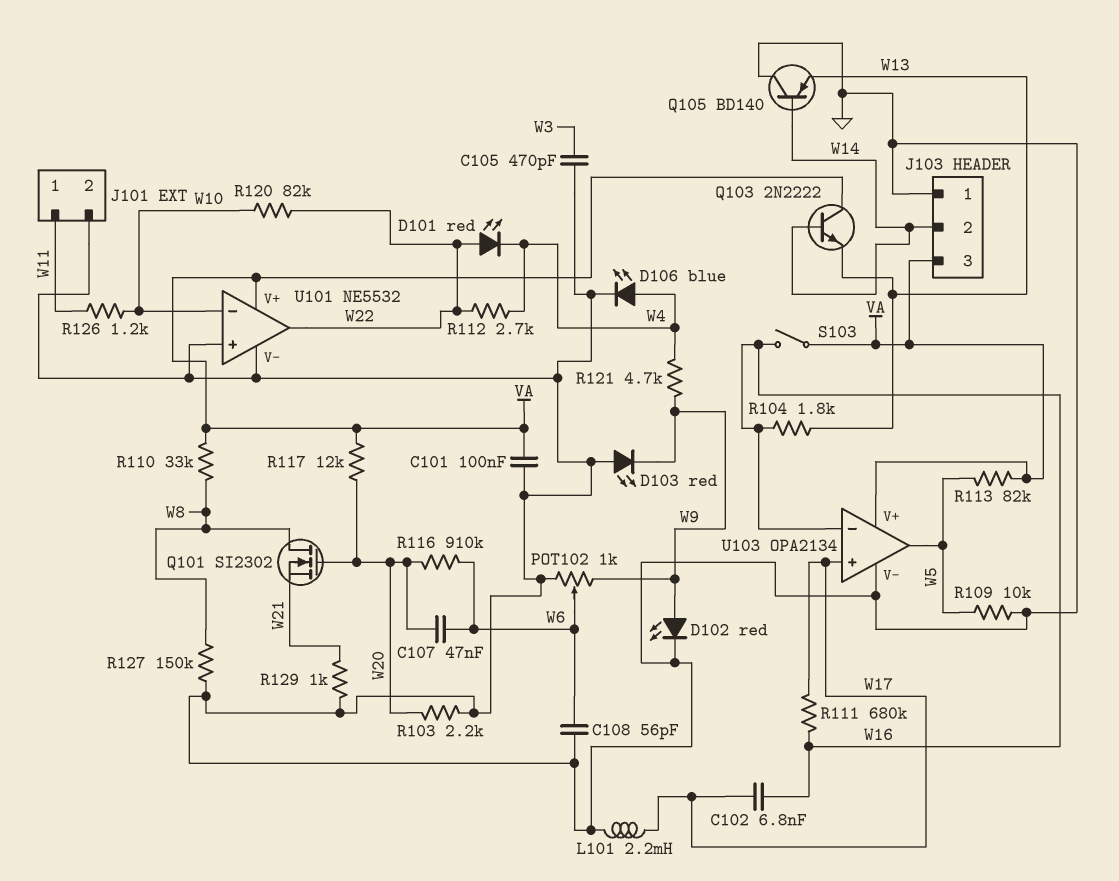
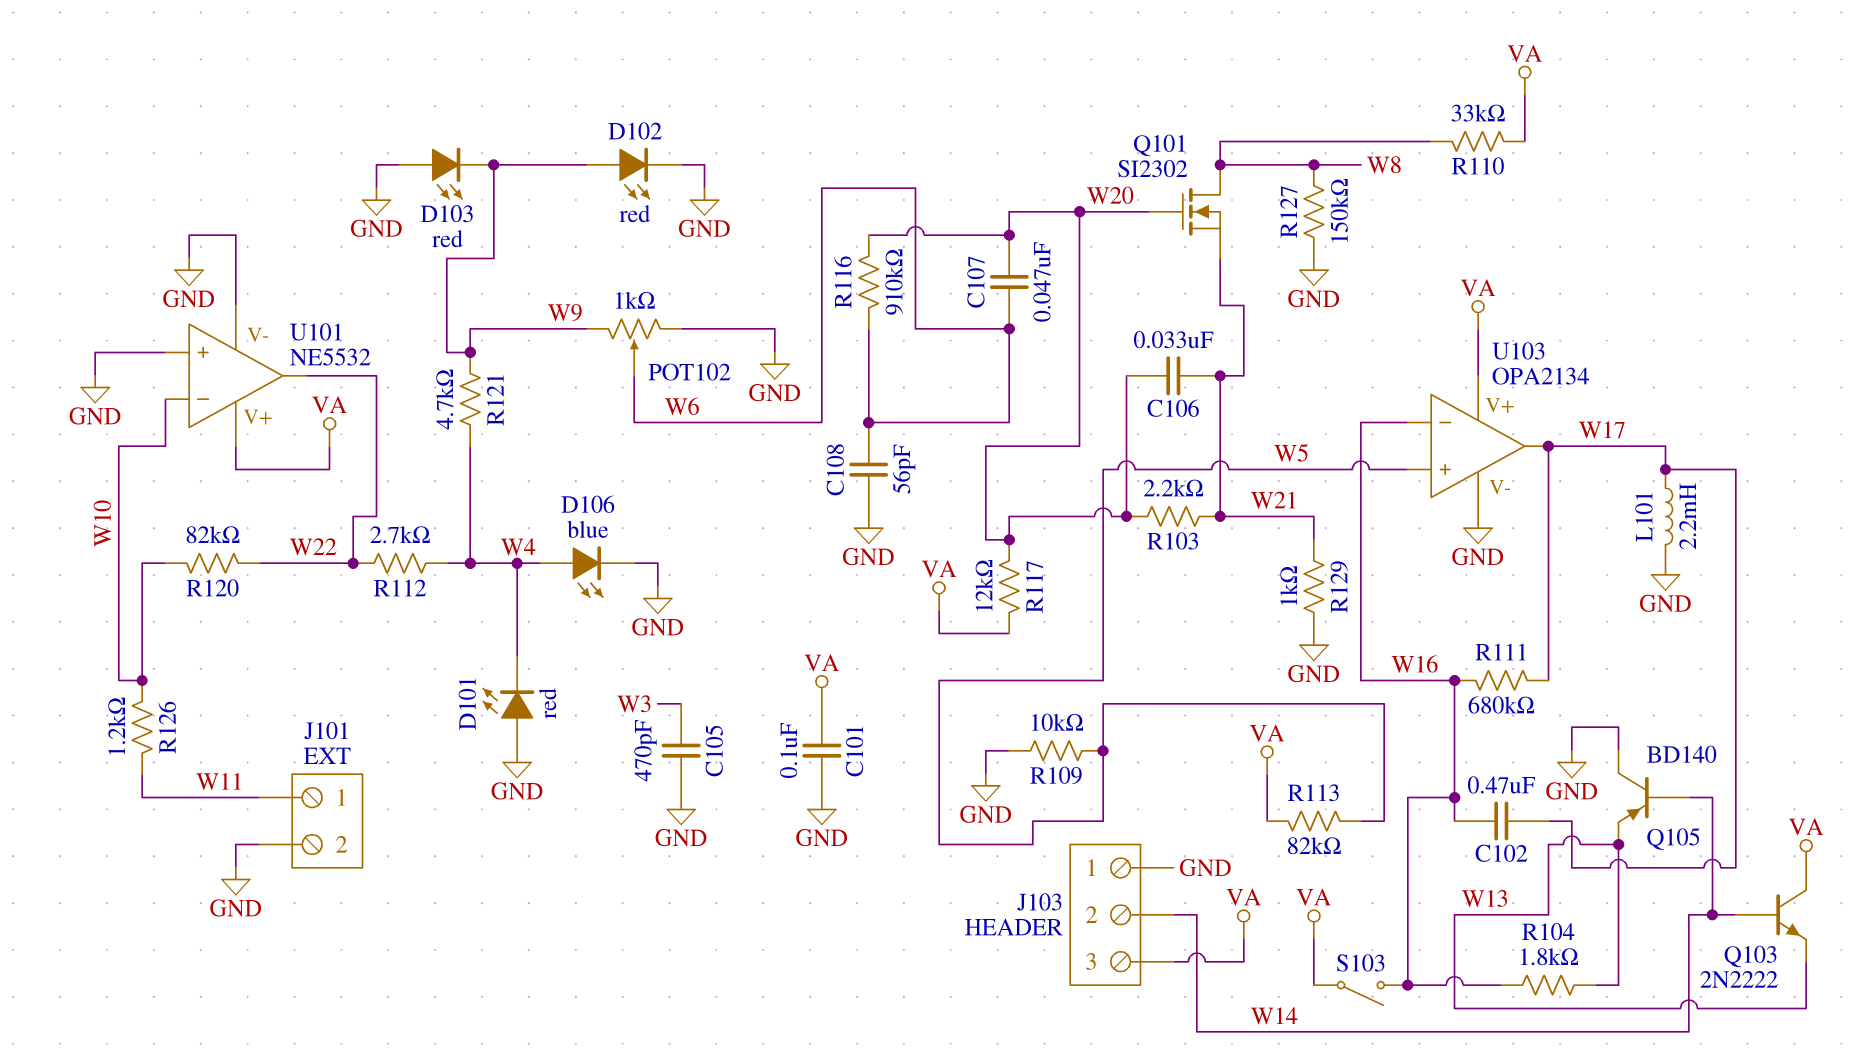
C102: 6.8nF (W16, W17) -> 470nF (W16, W17)
C106: none -> 33nF (W20, W21)
D101: LED red (A W22, K W4) -> LED red (A GND, K W4)
R103: 2.2k (GND, W20) -> 2.2k (W20, W21)
U103 pin in+: W17 -> W5
U103 pin out: W5 -> W17

